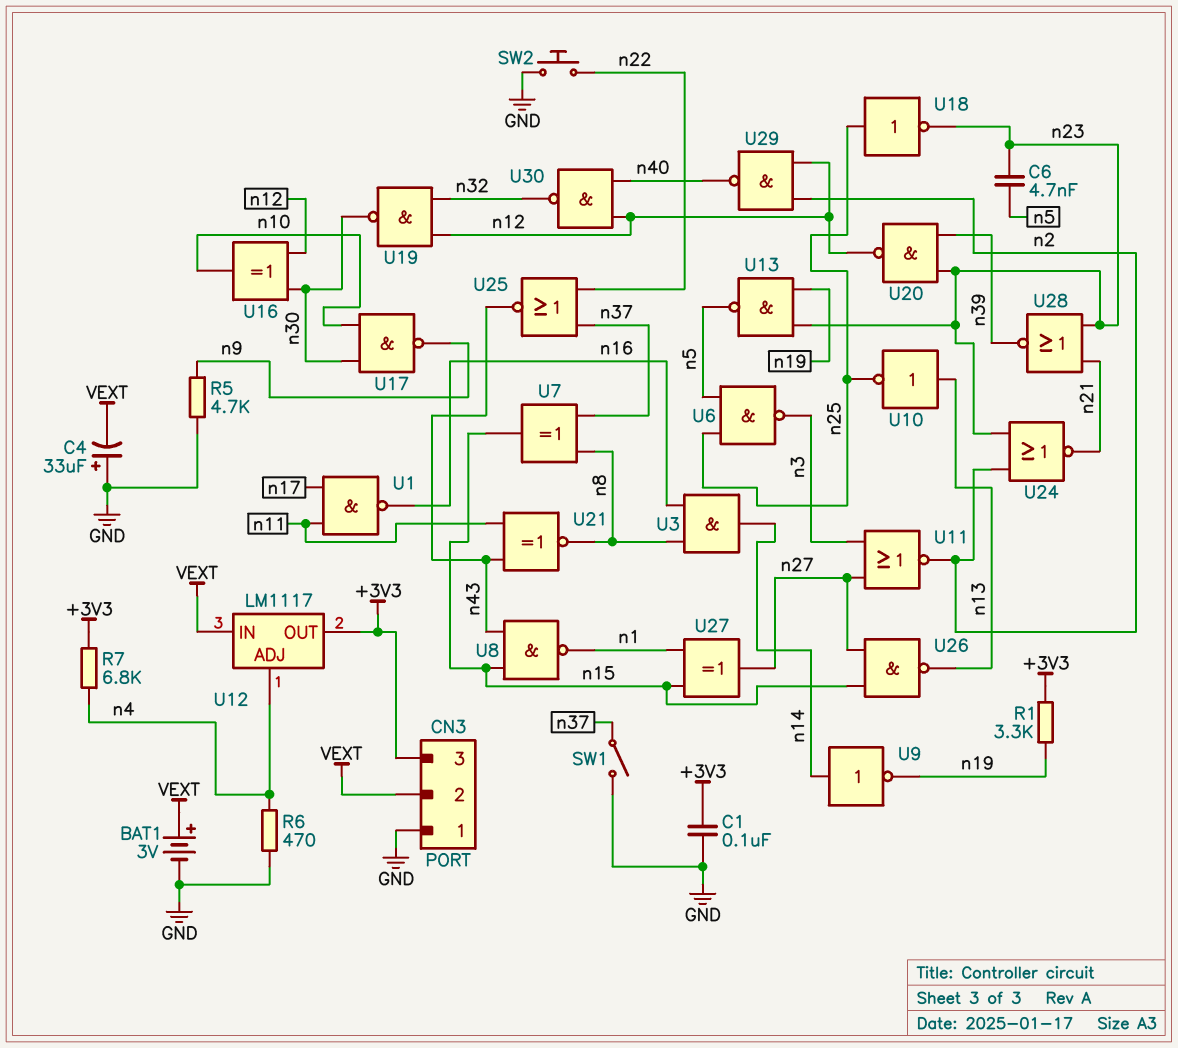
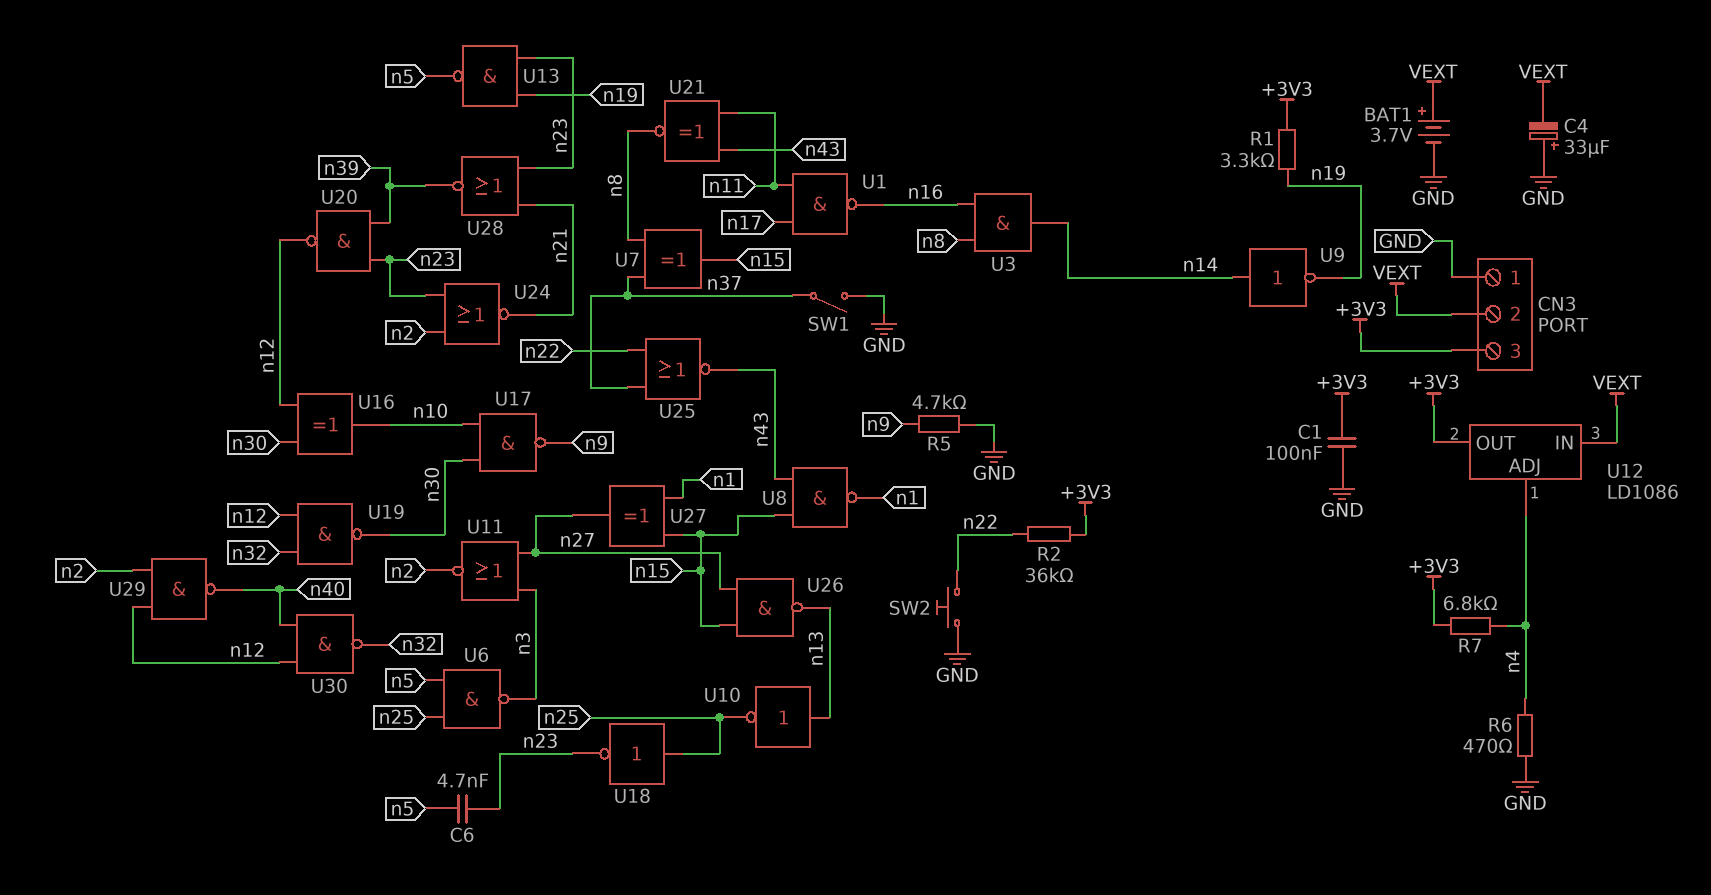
BAT1: 3V (plus VEXT, minus GND) -> 3.7V (plus VEXT, minus GND)
R2: none -> 36k (+3V3, n22)
U12: LM1117 -> LD1086

